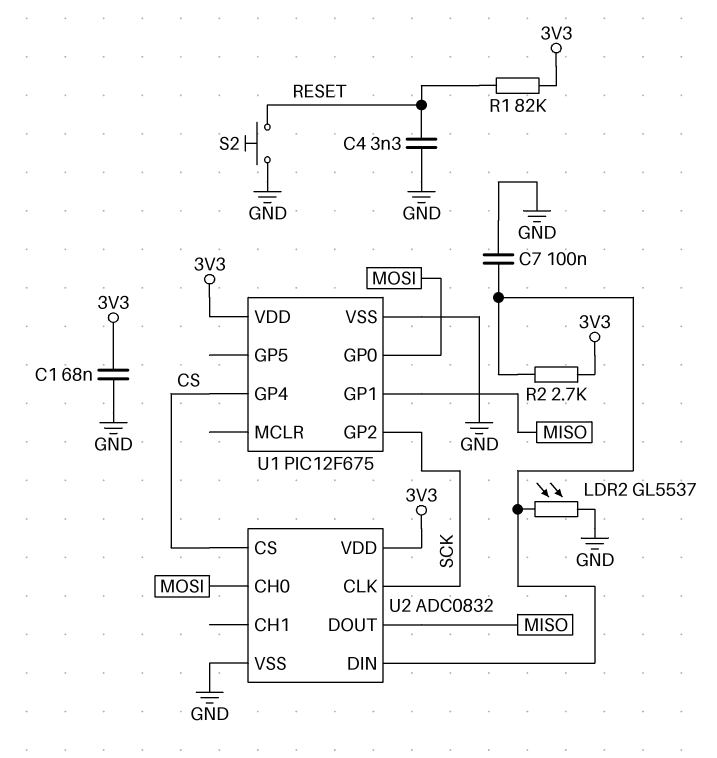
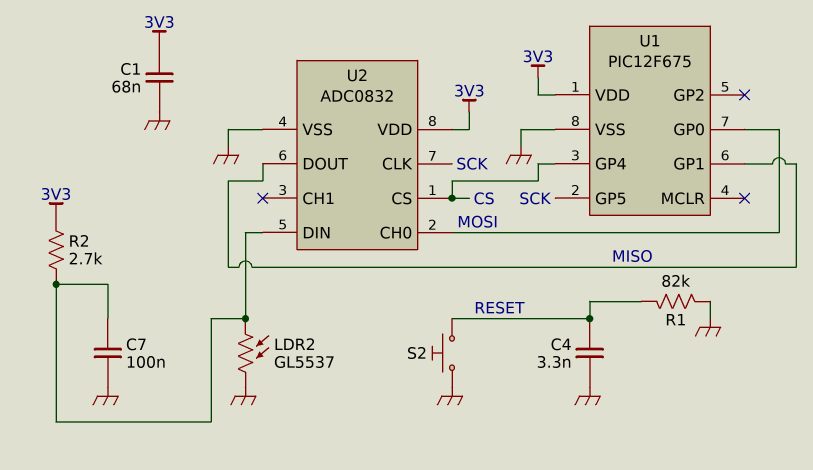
R1: 82k (3V3, RESET) -> 82k (GND, RESET)
U1 pin GP2: SCK -> none
U1 pin GP5: none -> SCK

